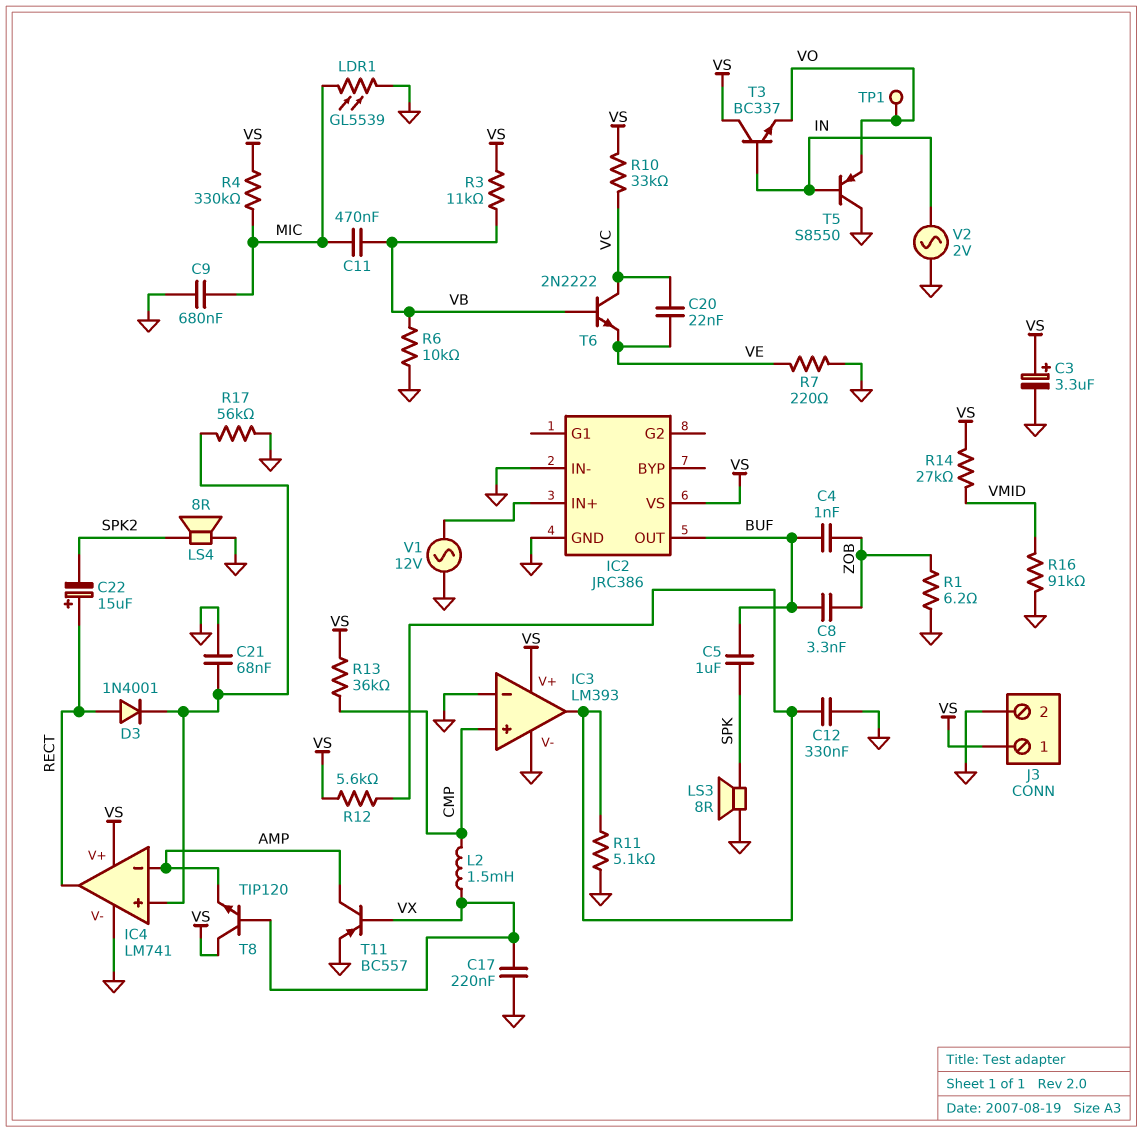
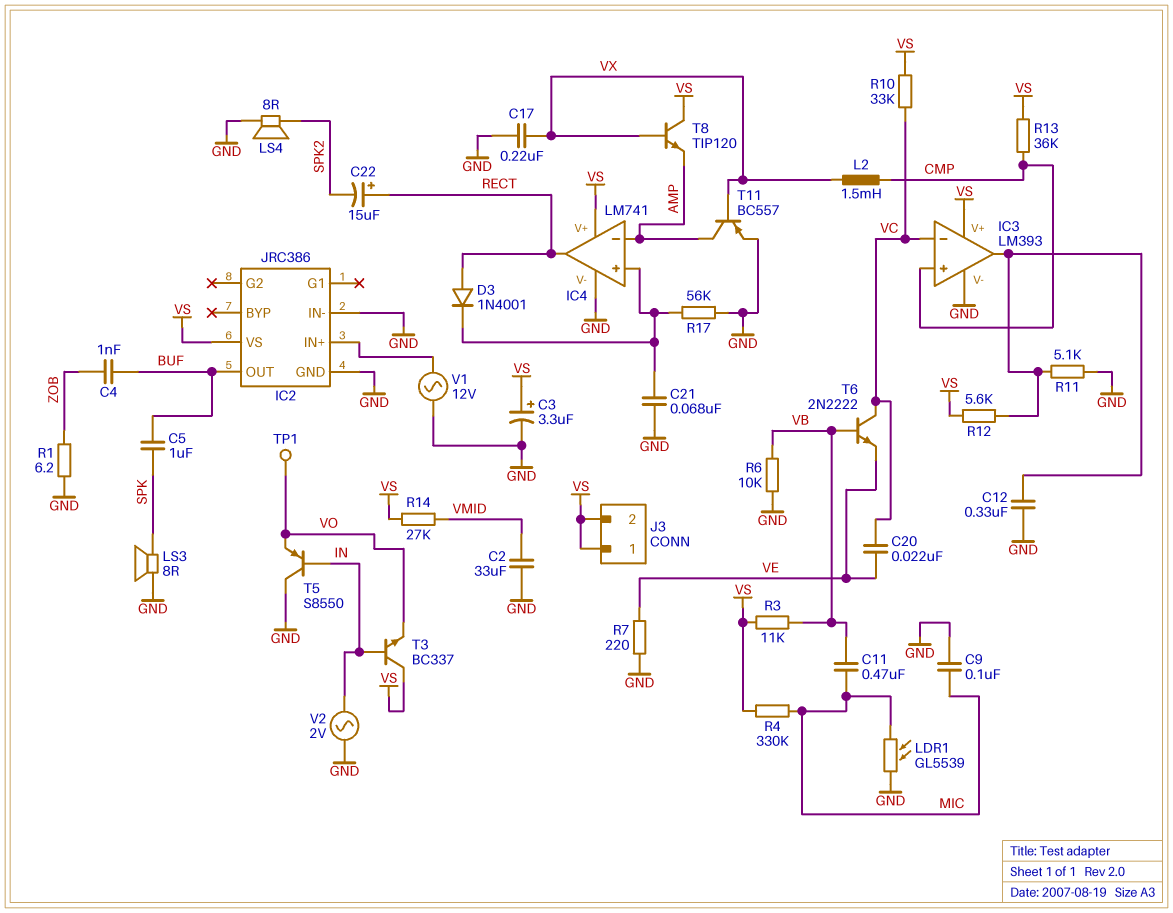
C2: none -> 33uF (GND, VMID)
C8: 3.3nF (BUF, ZOB) -> none
C9: 680nF (GND, MIC) -> 100nF (GND, MIC)
IC3 pin in-: GND -> VC
J3 pin 2: GND -> VS
R16: 91k (GND, VMID) -> none

